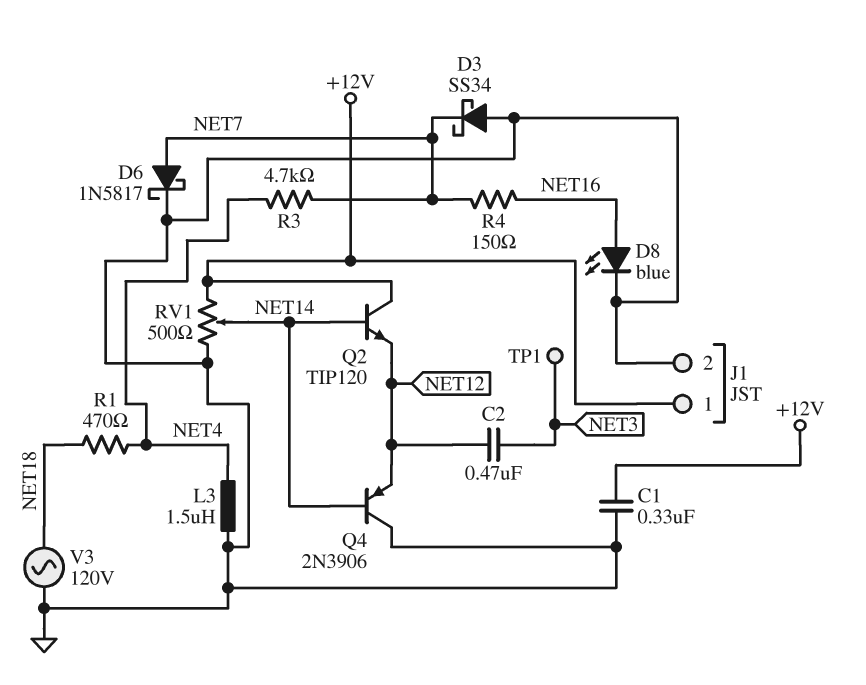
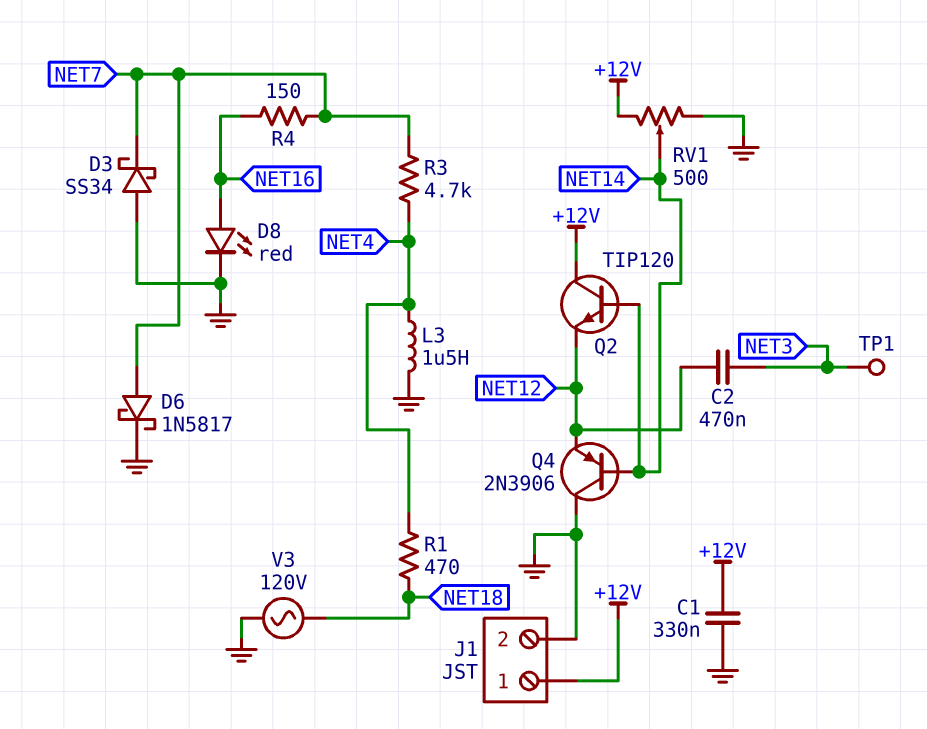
D8: LED blue (A NET16, K GND) -> LED red (A NET16, K GND)

